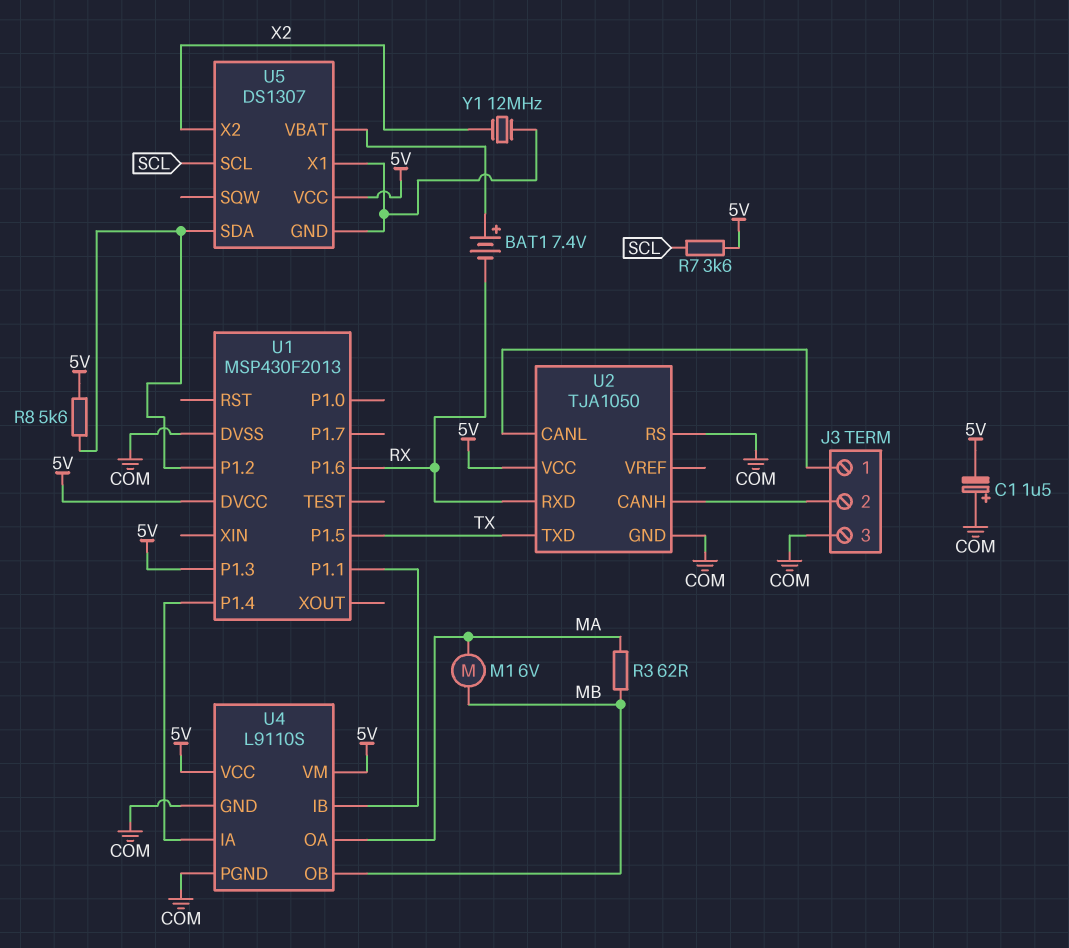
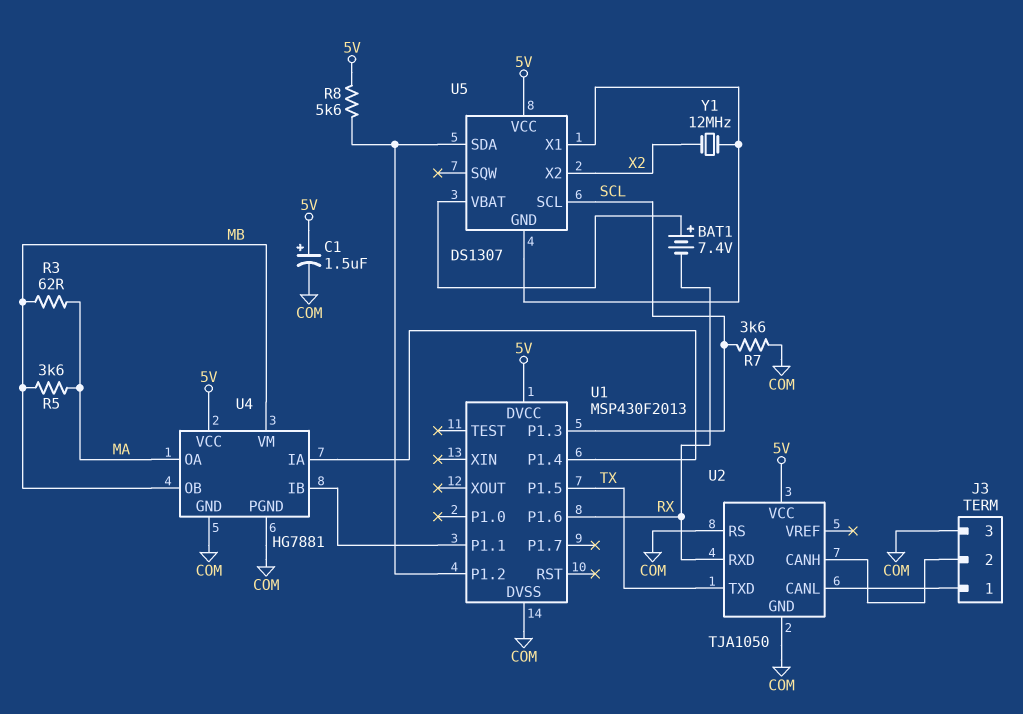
C1: 1.5uF (plus COM, minus 5V) -> 1.5uF (plus 5V, minus COM)
M1: motor 6V (MA, MB) -> none
R5: none -> 3.6k (MA, MB)
R7: 3.6k (5V, SCL) -> 3.6k (COM, SCL)
U1 pin P1.3: 5V -> SCL
U4: L9110S -> HG7881
U4 pin VM: 5V -> MB

